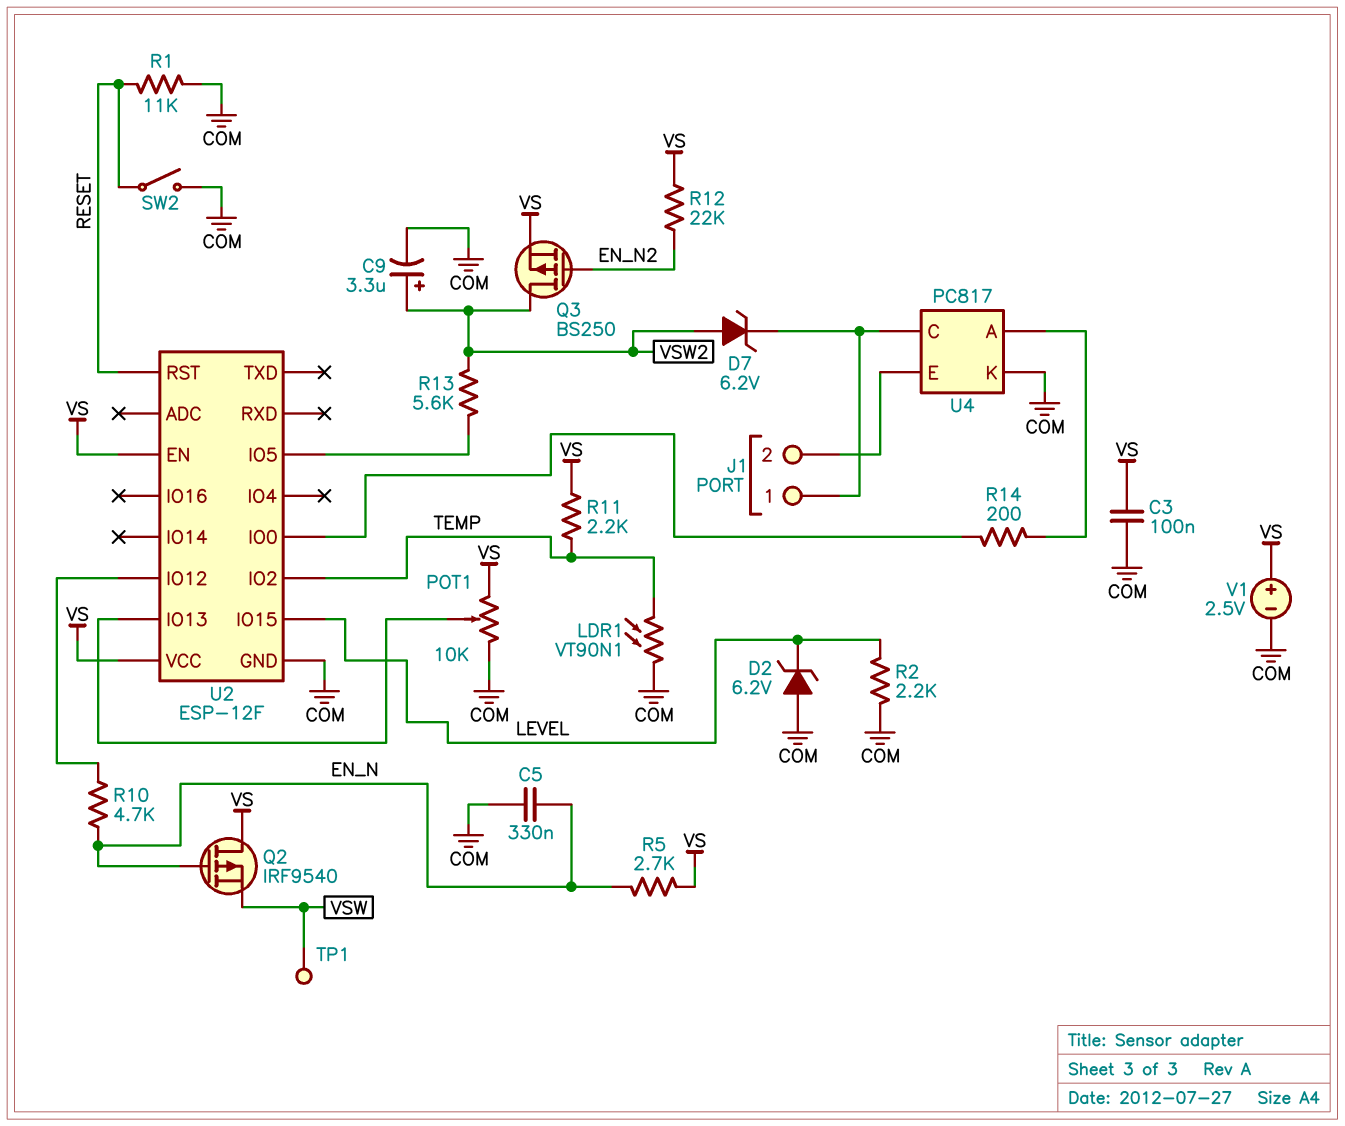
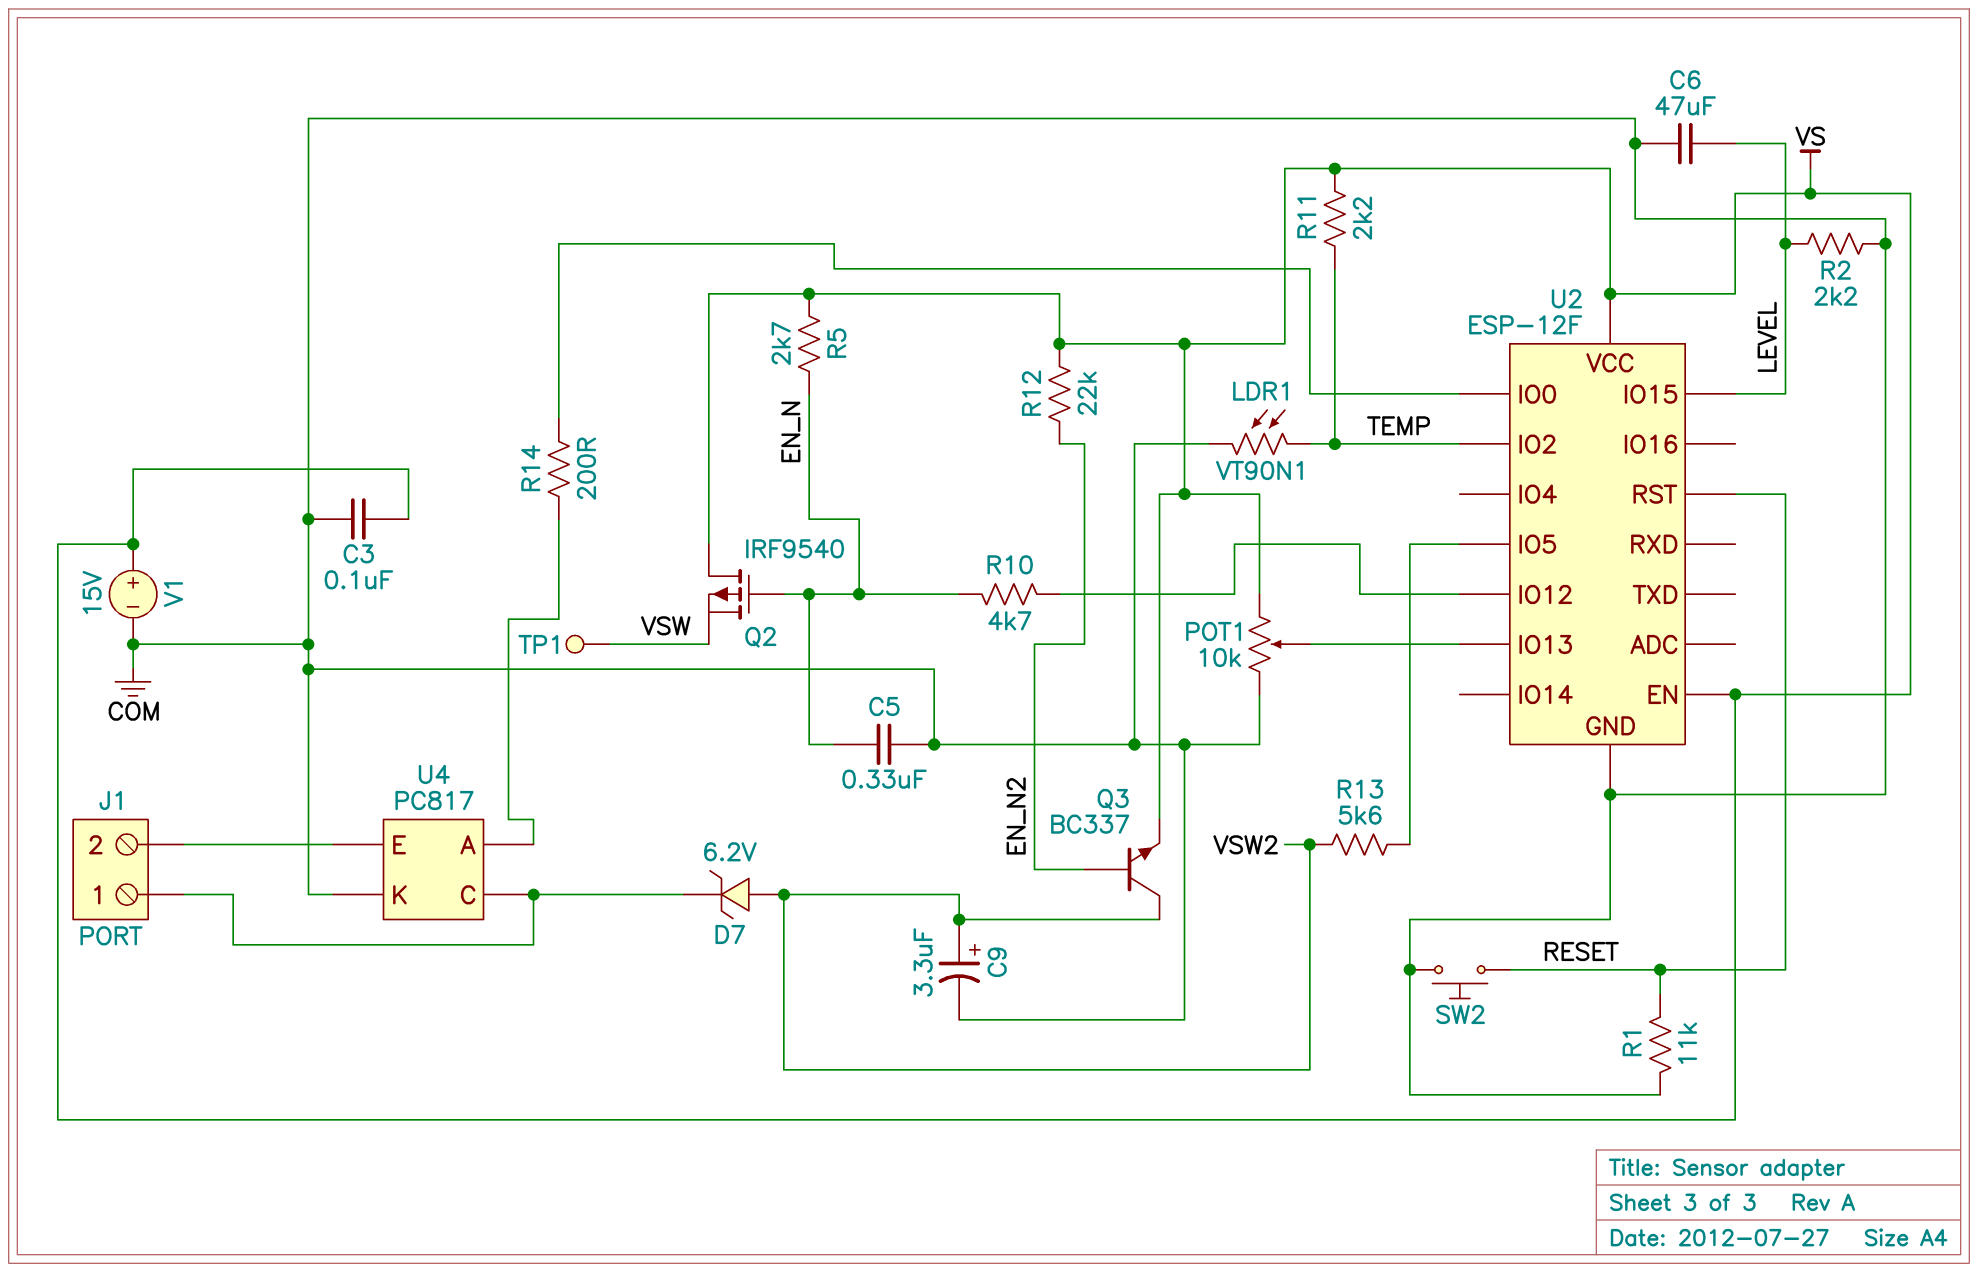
C6: none -> 47uF (COM, LEVEL)
D2: zener 6.2V (A COM, K LEVEL) -> none
Q3: PMOS BS250 (G EN_N2, D VSW2, S VS) -> NPN BC337 (B EN_N2, C VSW2, E VS)
SW2: switch (COM, RESET) -> button (COM, RESET)
V1: 2.5V (plus VS, minus COM) -> 15V (plus VS, minus COM)

